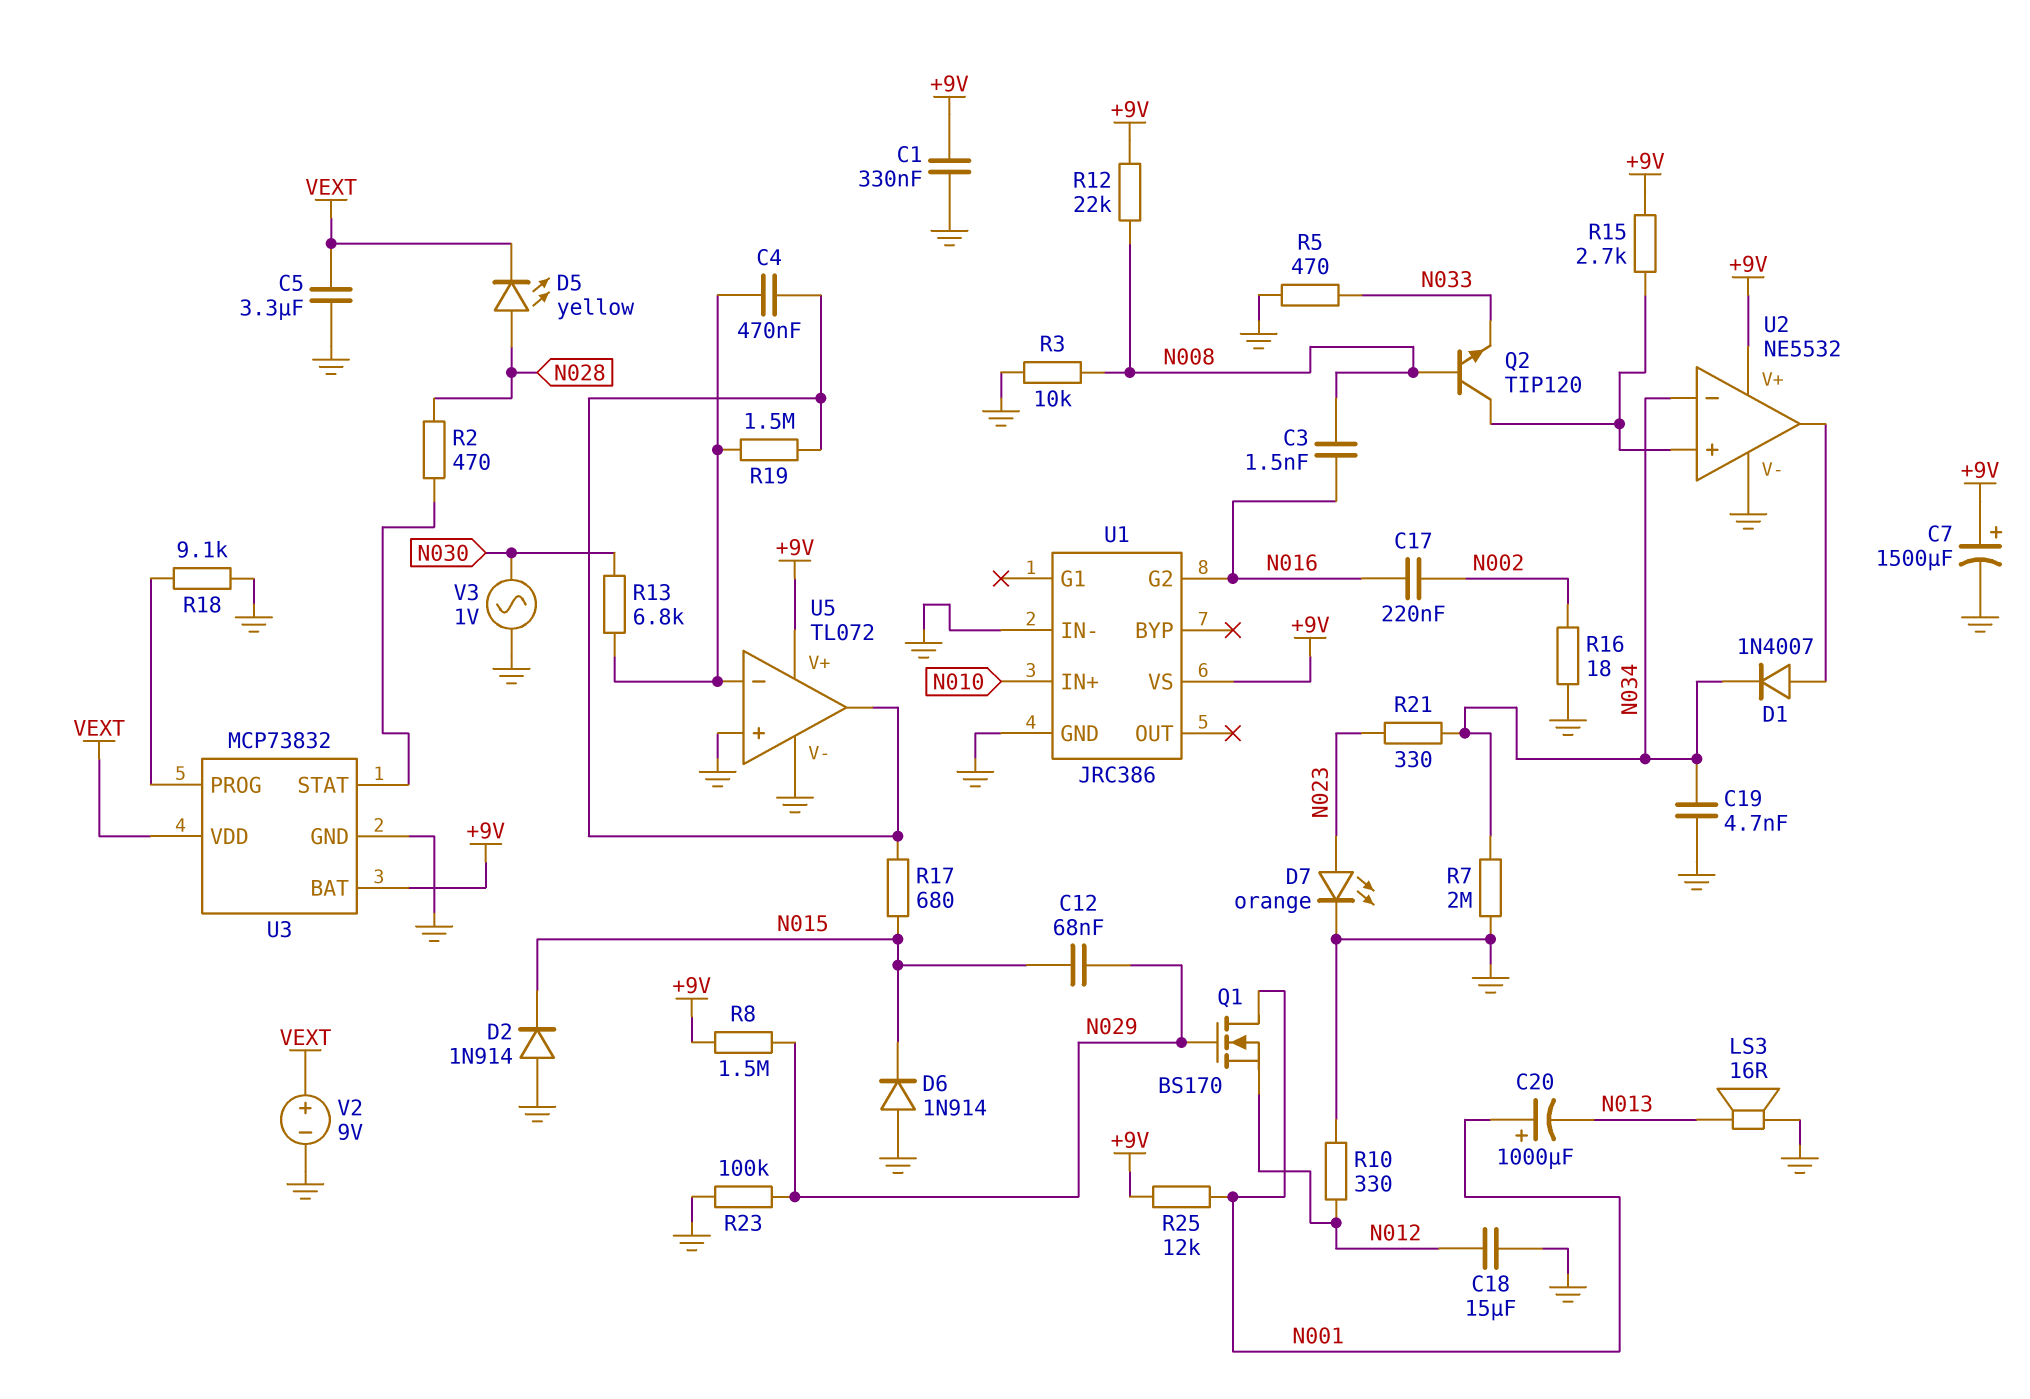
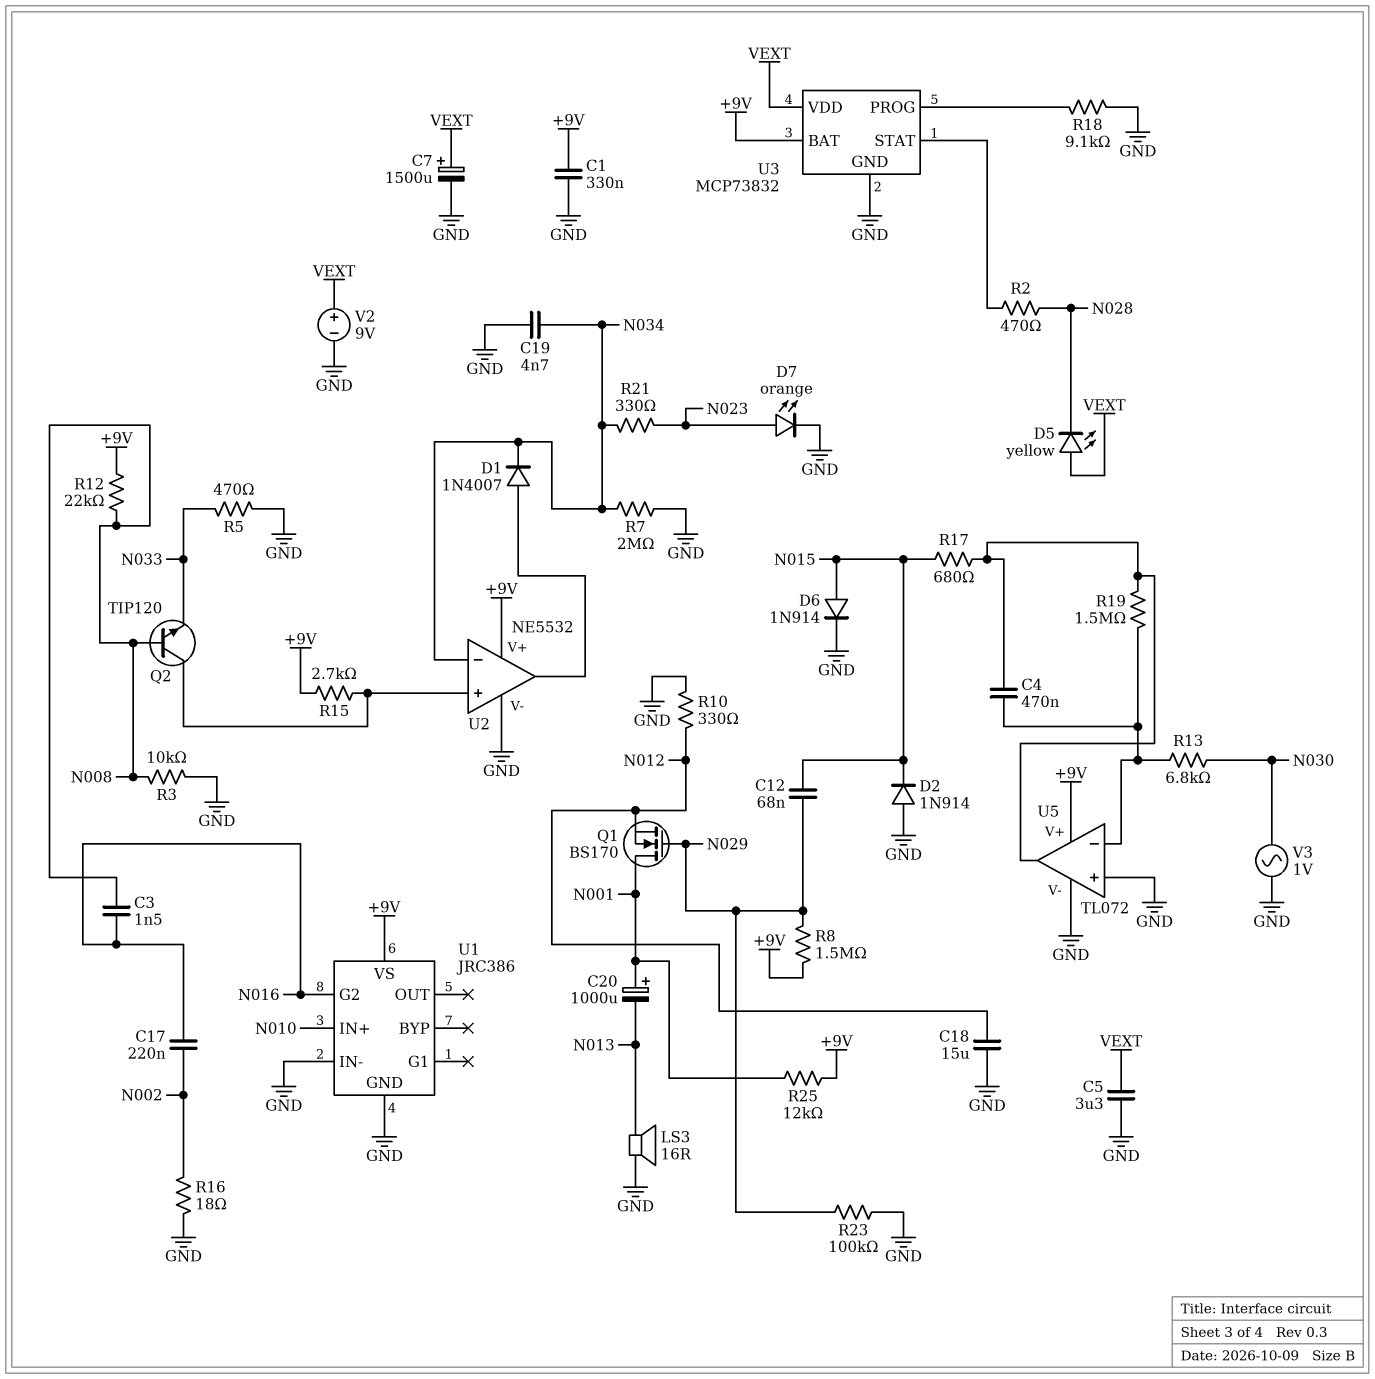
C7: 1500uF (plus +9V, minus GND) -> 1500uF (plus VEXT, minus GND)
D5: LED yellow (A N028, K VEXT) -> LED yellow (A VEXT, K N028)
D6: diode 1N914 (A GND, K N015) -> diode 1N914 (A N015, K GND)

